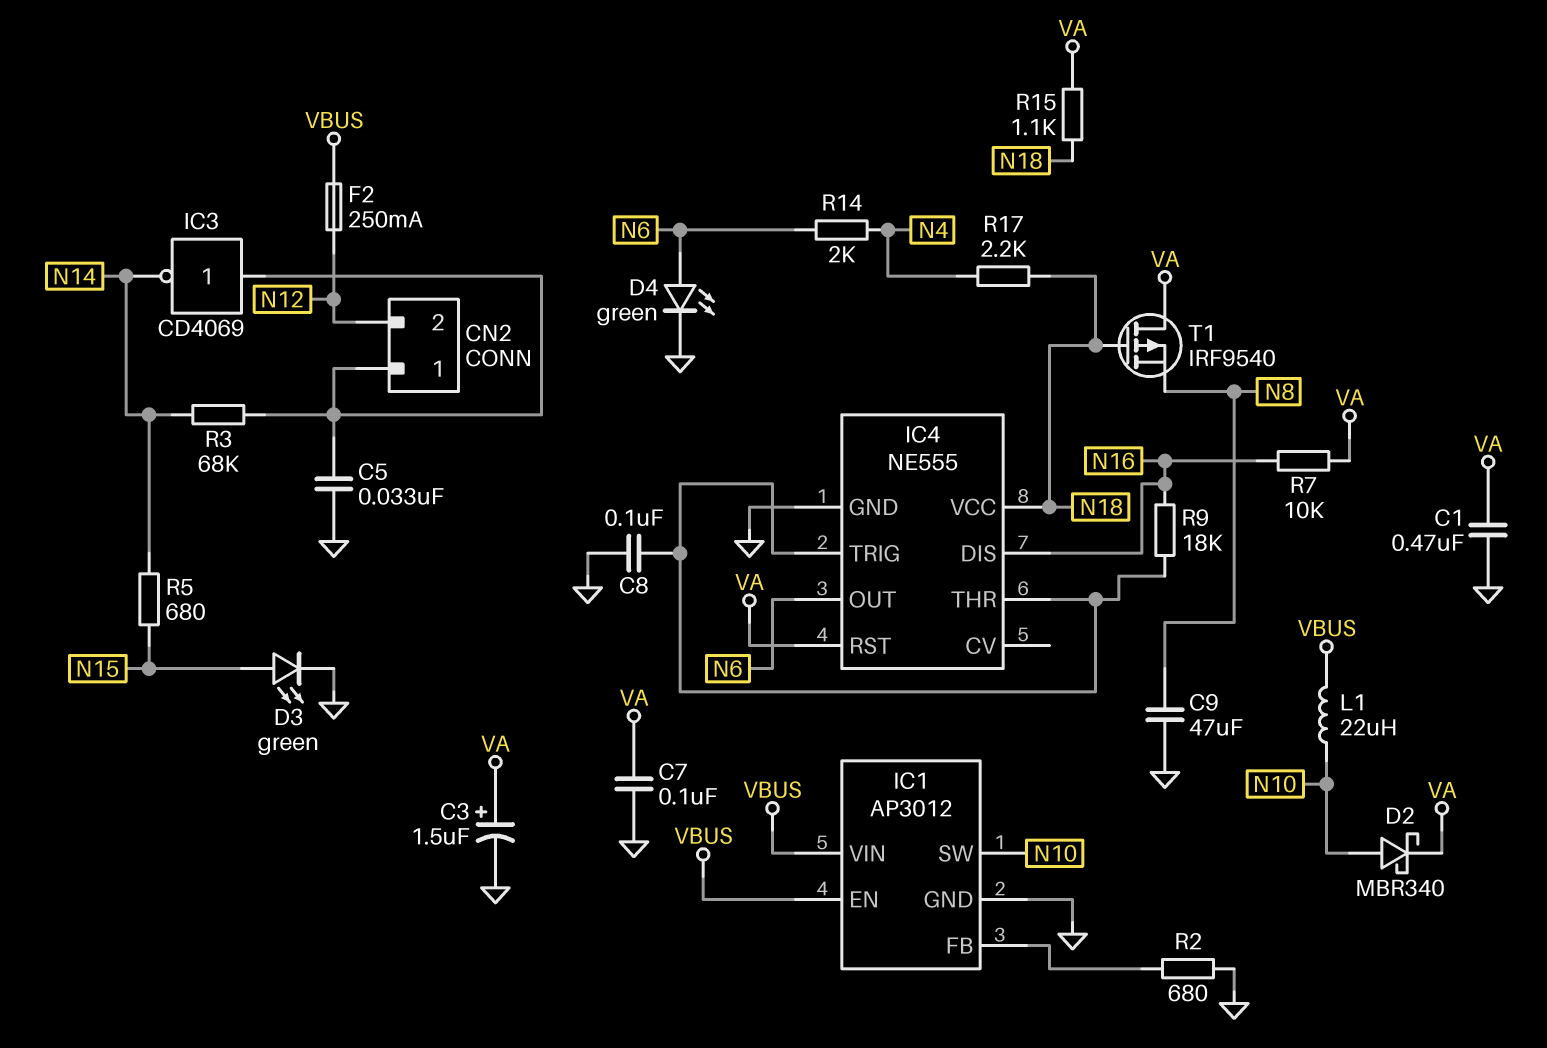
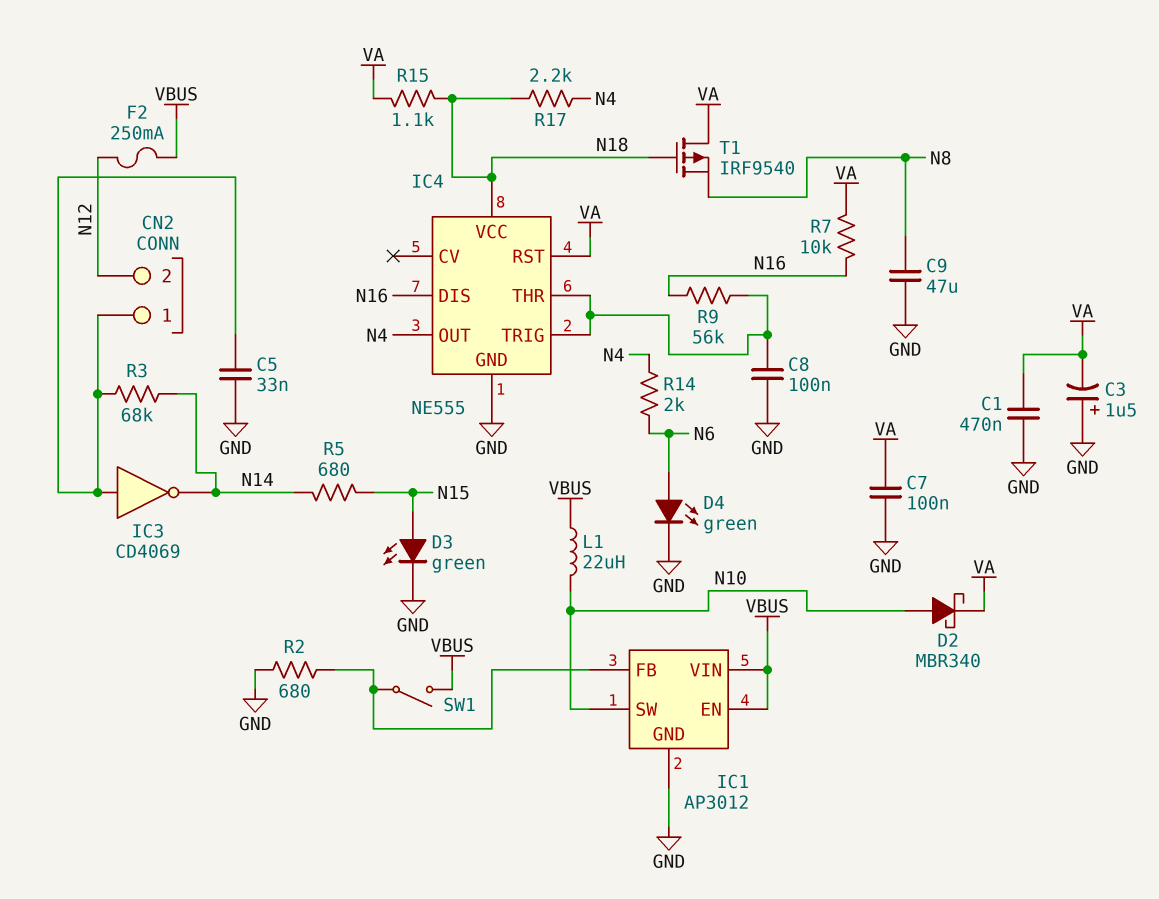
C3: 1.5uF (plus VA, minus GND) -> 1.5uF (plus GND, minus VA)
IC4 pin OUT: N6 -> N4
R9: 18k (IC4/THR, N16) -> 56k (IC4/THR, N16)
SW1: none -> switch (IC1/FB, VBUS)

